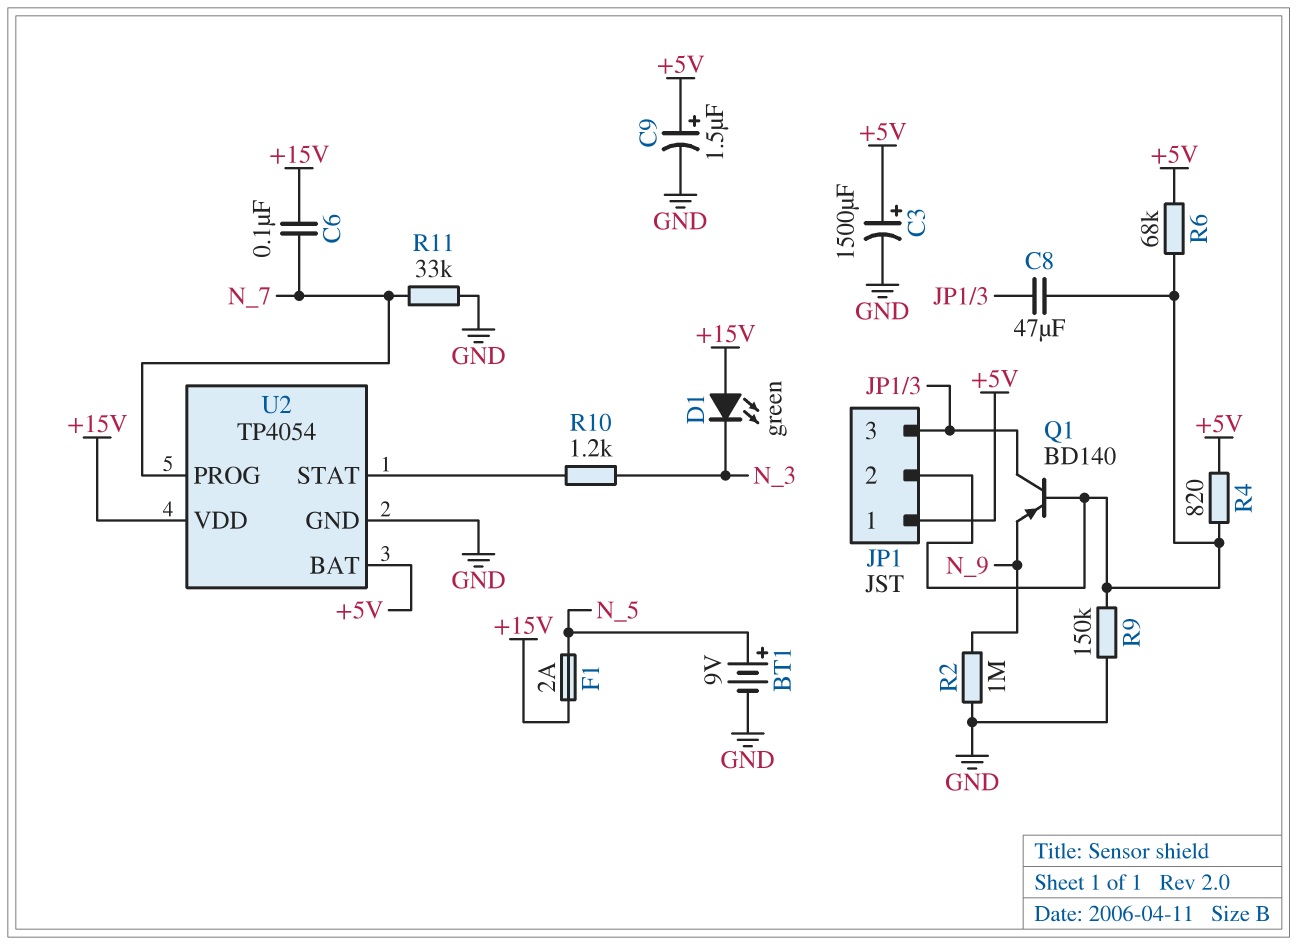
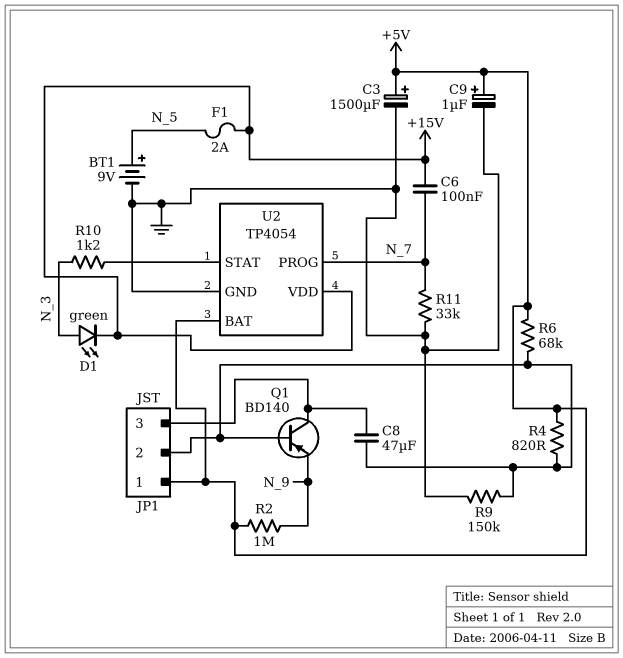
C9: 1.5uF (plus +5V, minus GND) -> 1uF (plus +5V, minus GND)
D1: LED green (A +15V, K N_3) -> LED green (A N_3, K +15V)
R2: 1M (GND, N_9) -> 1M (+5V, N_9)

